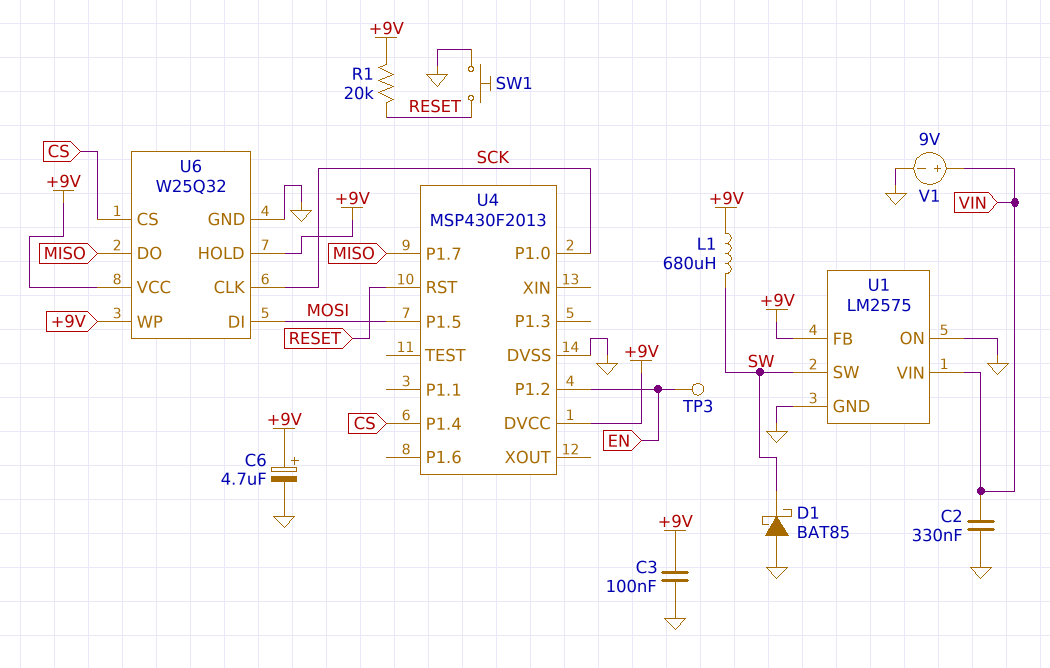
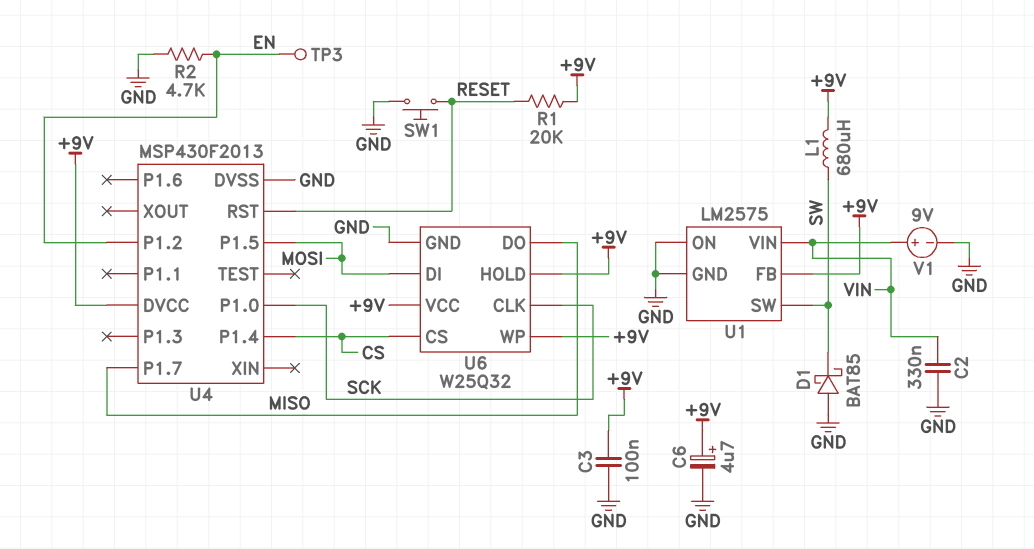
R2: none -> 4.7k (EN, GND)

